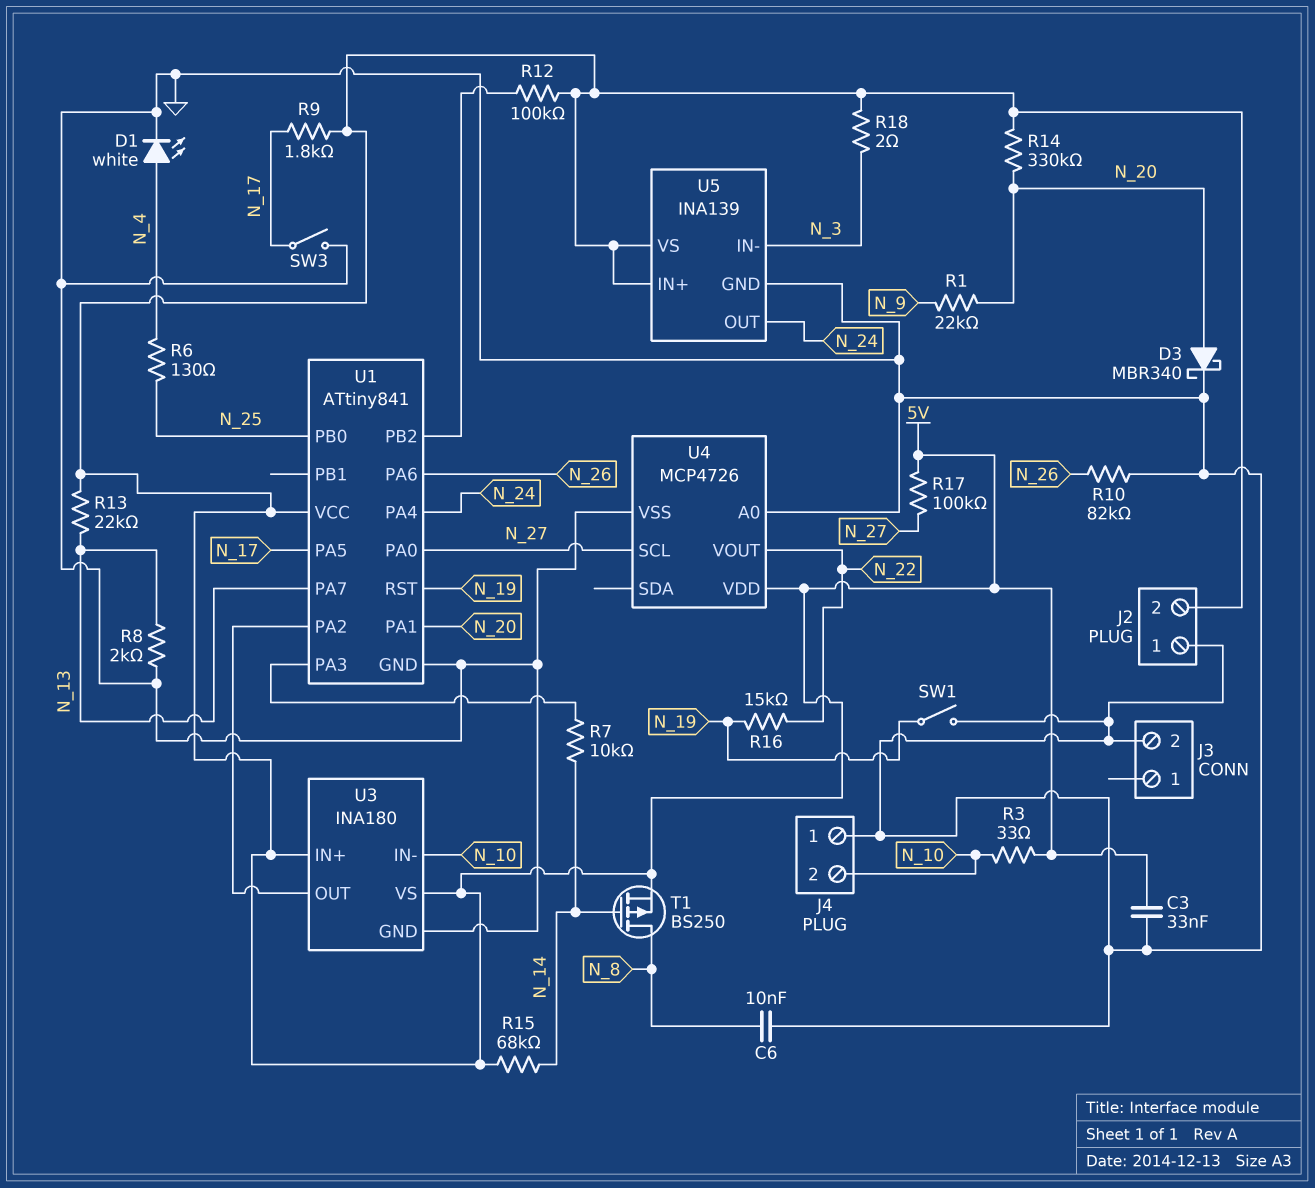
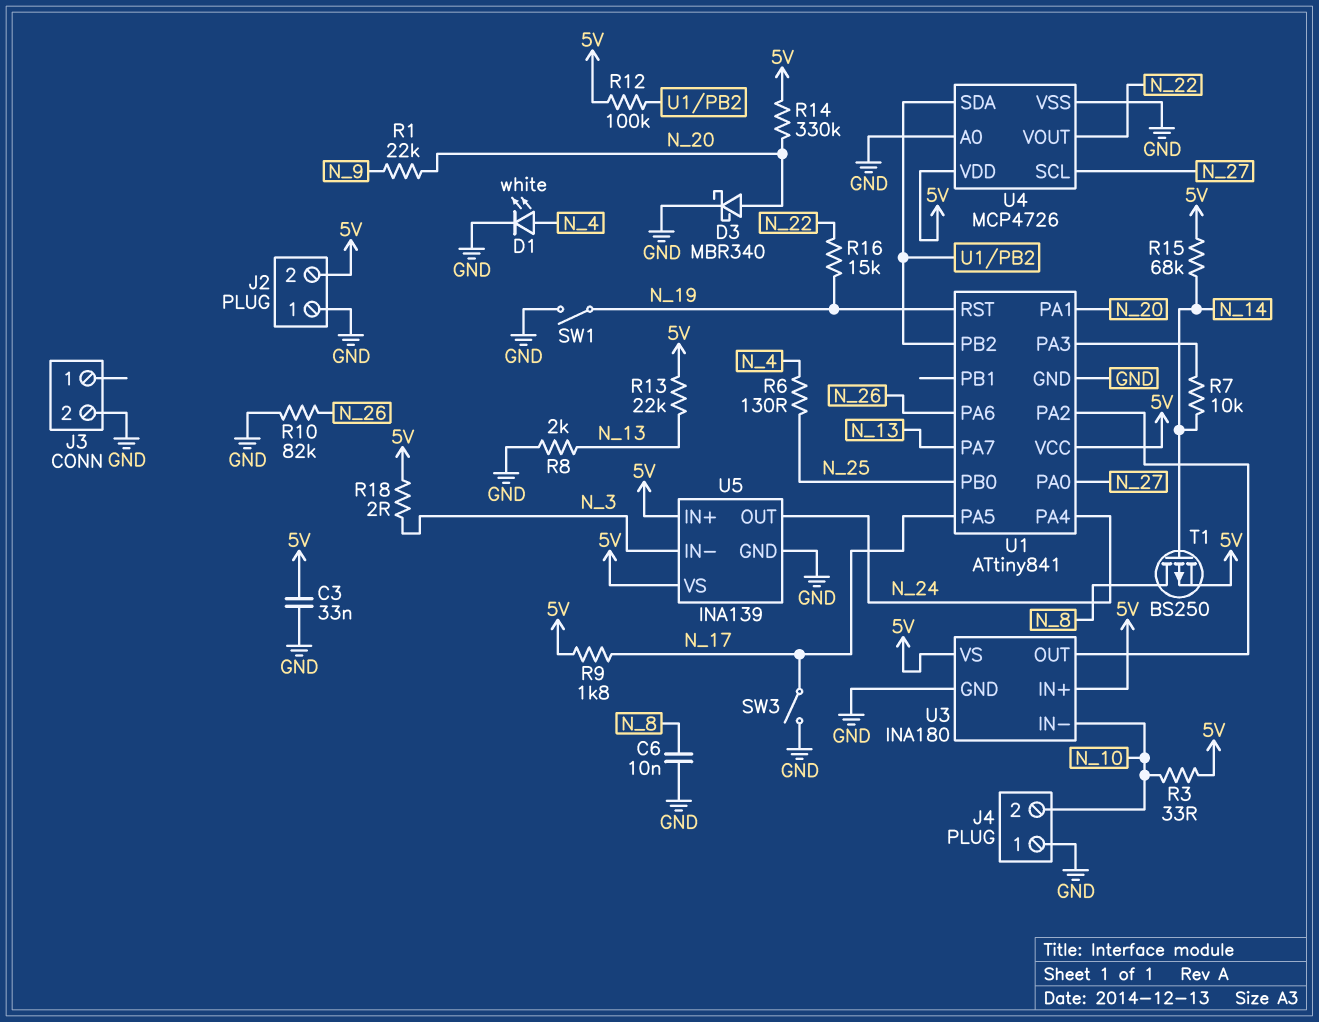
R17: 100k (5V, N_27) -> none
U4 pin SDA: none -> U1/PB2

